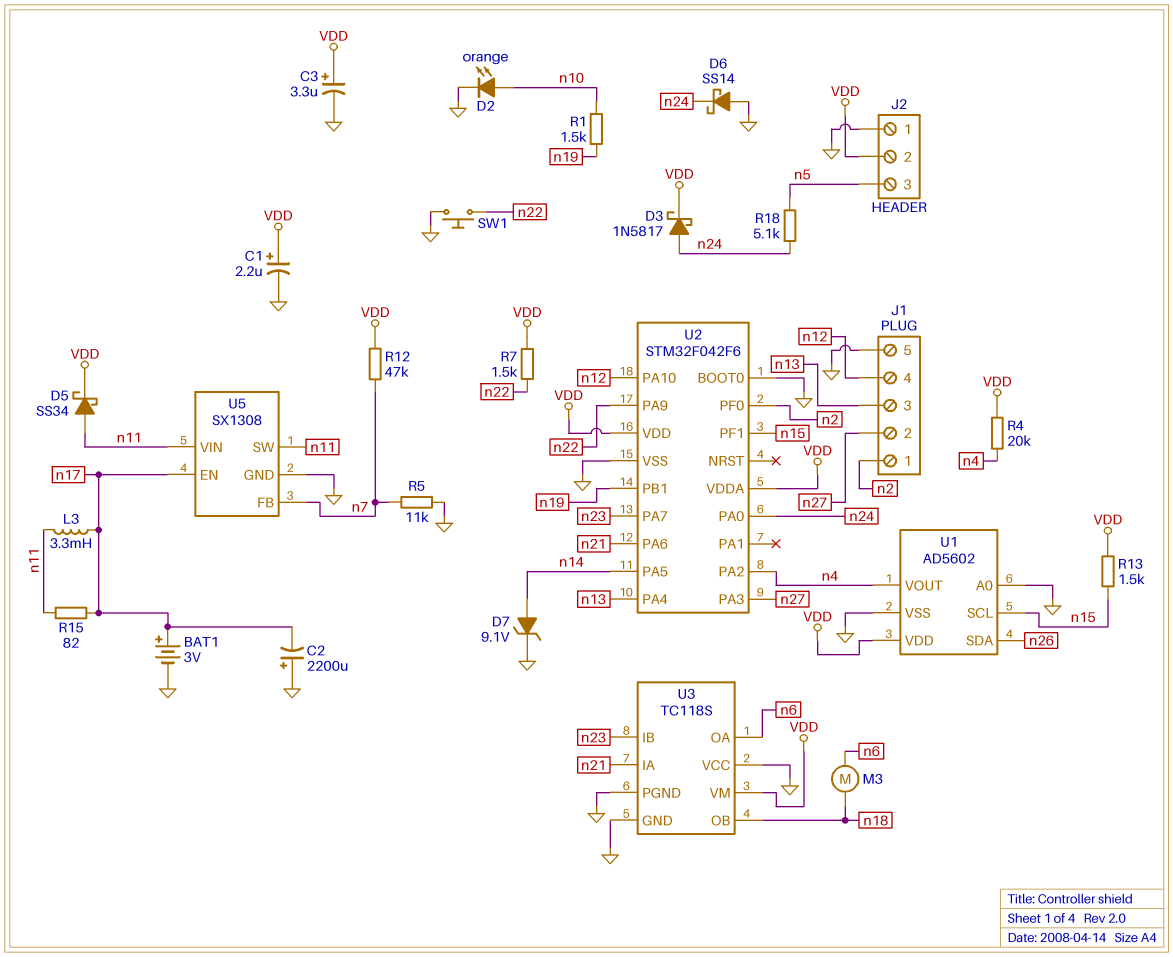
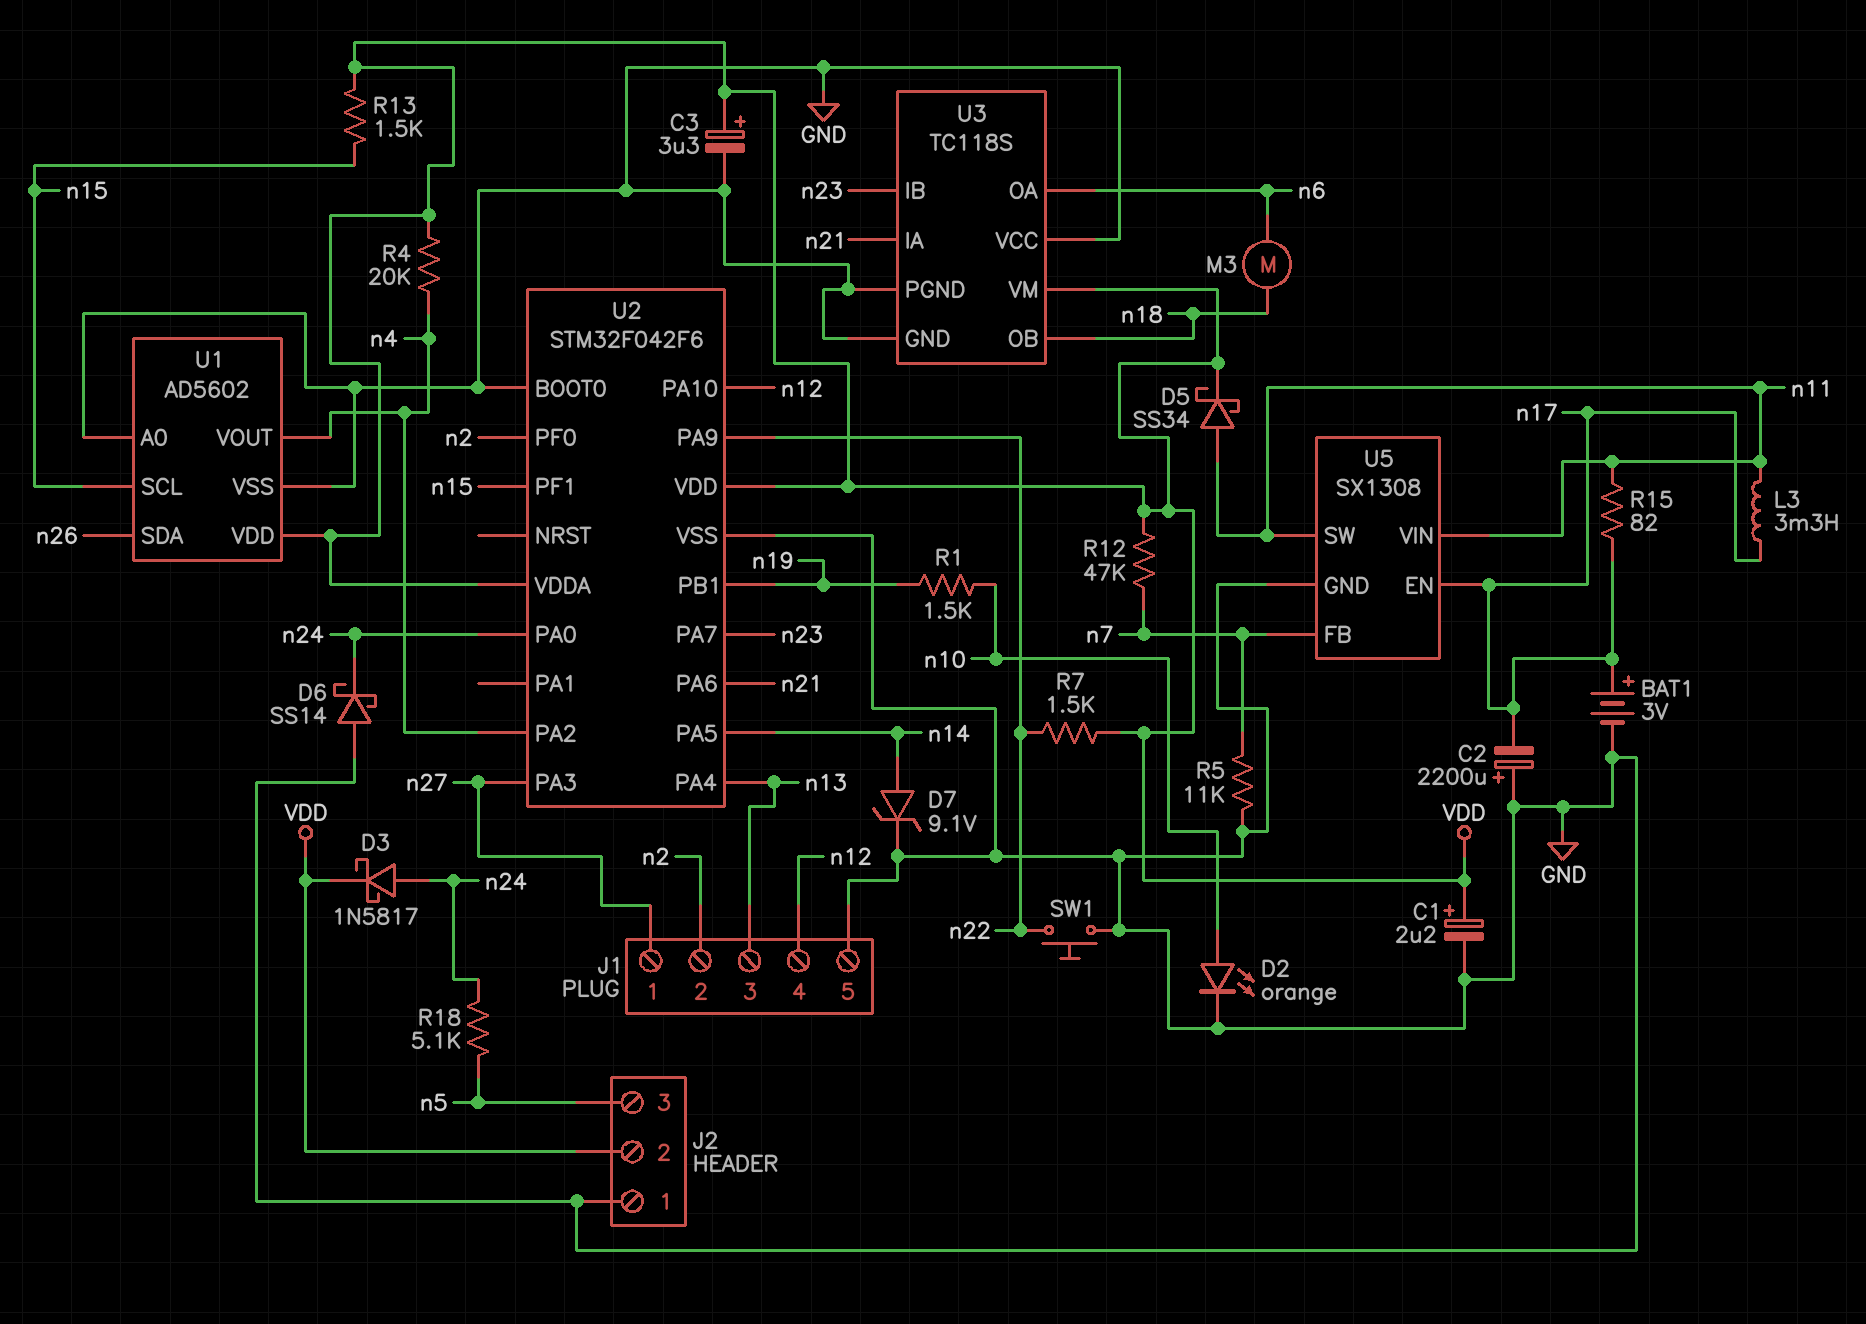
J1 pin 1: n2 -> n27
J1 pin 2: n27 -> n2

